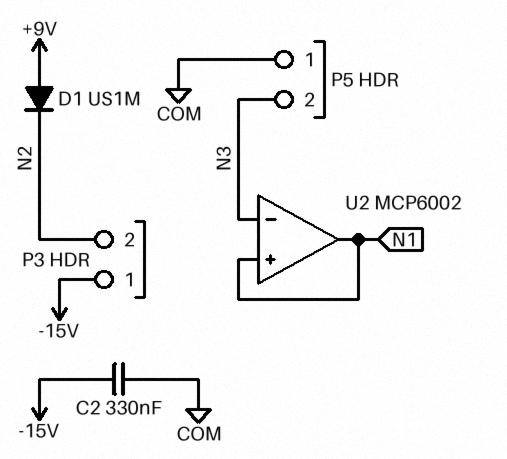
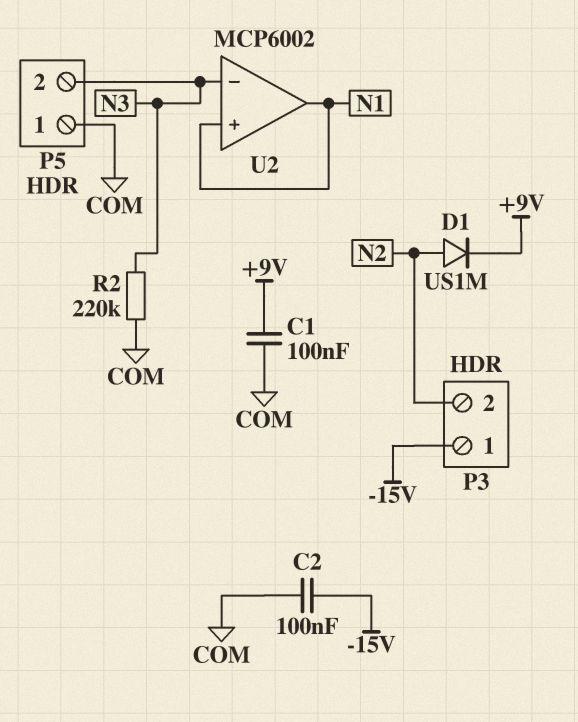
C1: none -> 100nF (+9V, COM)
C2: 330nF (-15V, COM) -> 100nF (-15V, COM)
D1: diode US1M (A +9V, K N2) -> diode US1M (A N2, K +9V)
R2: none -> 220k (COM, N3)

